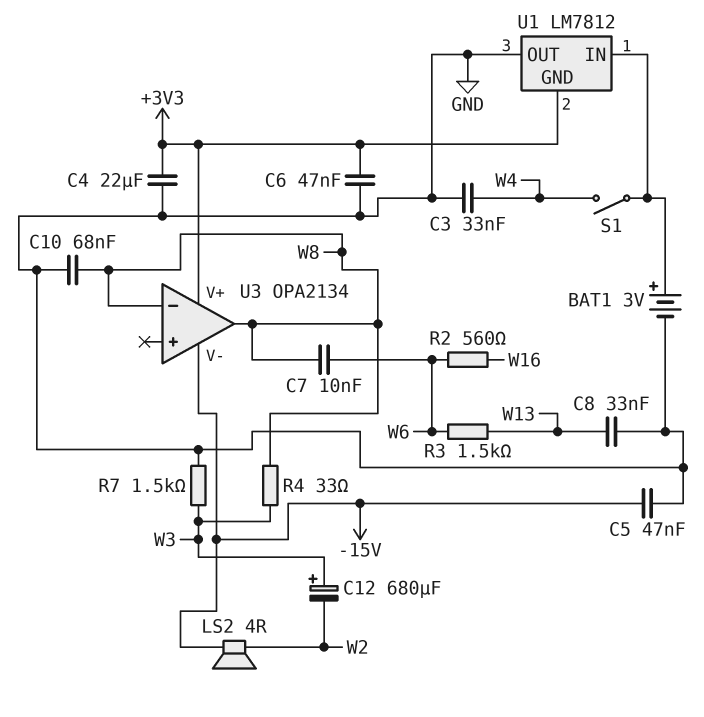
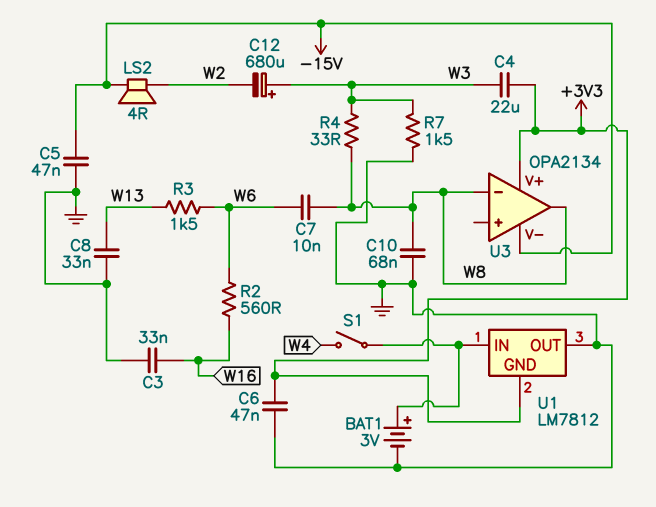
C3: 33nF (GND, W4) -> 33nF (GND, W16)
C4: 22uF (+3V3, GND) -> 22uF (+3V3, W3)

